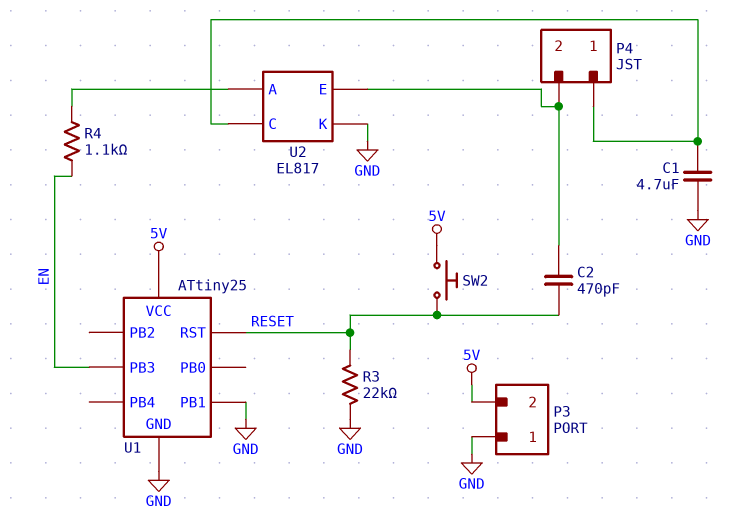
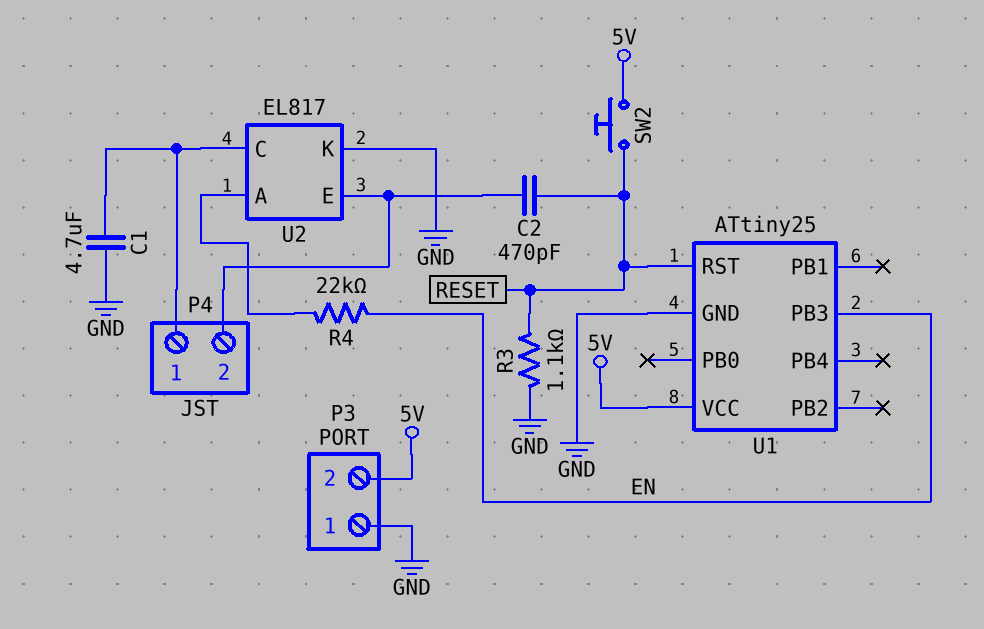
R3: 22k (GND, RESET) -> 1.1k (GND, RESET)
R4: 1.1k (EN, U2/A) -> 22k (EN, U2/A)
U1 pin PB1: GND -> none

